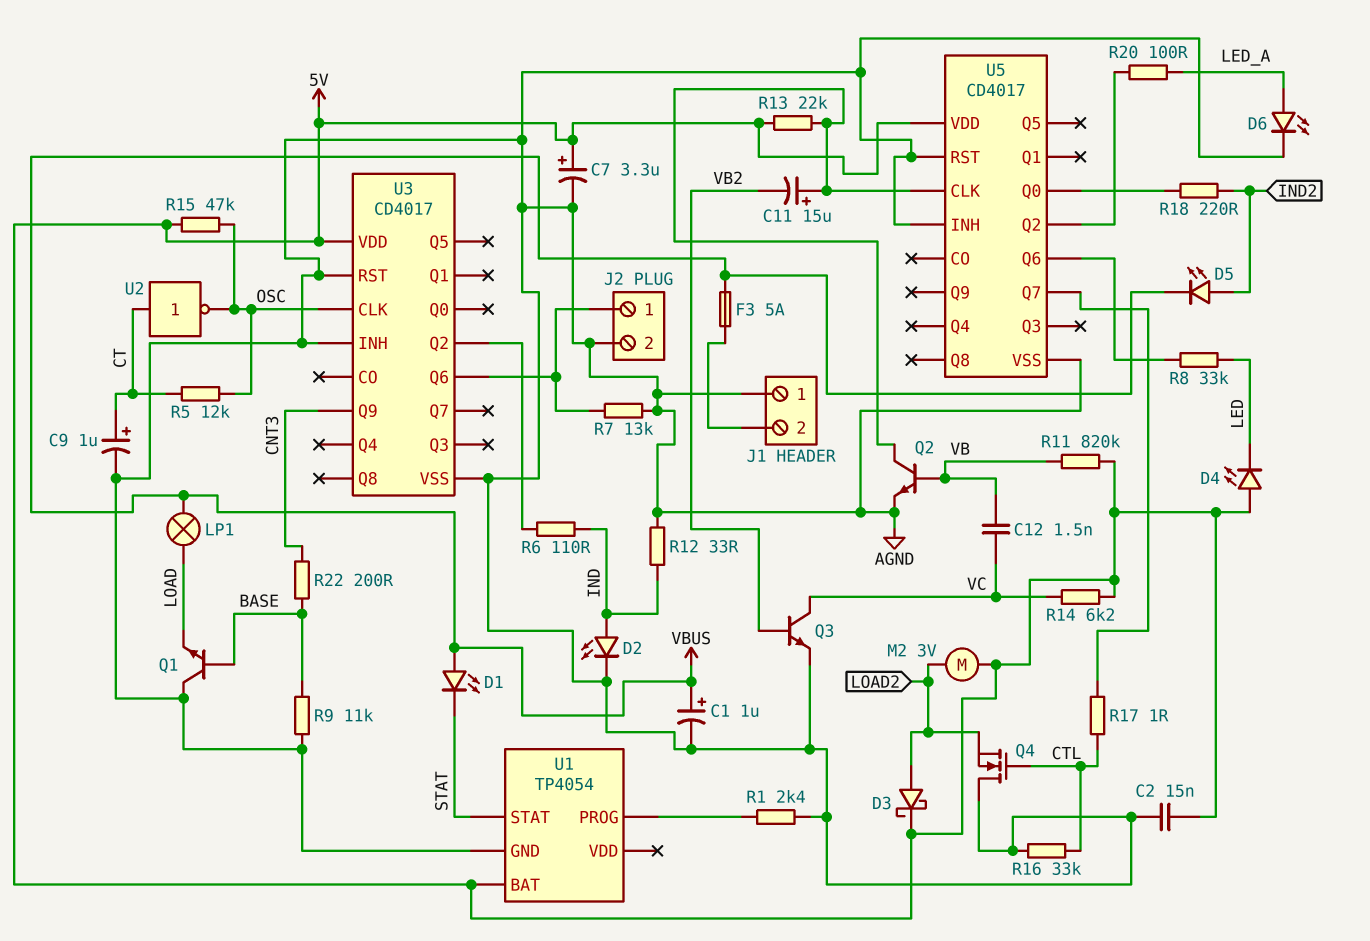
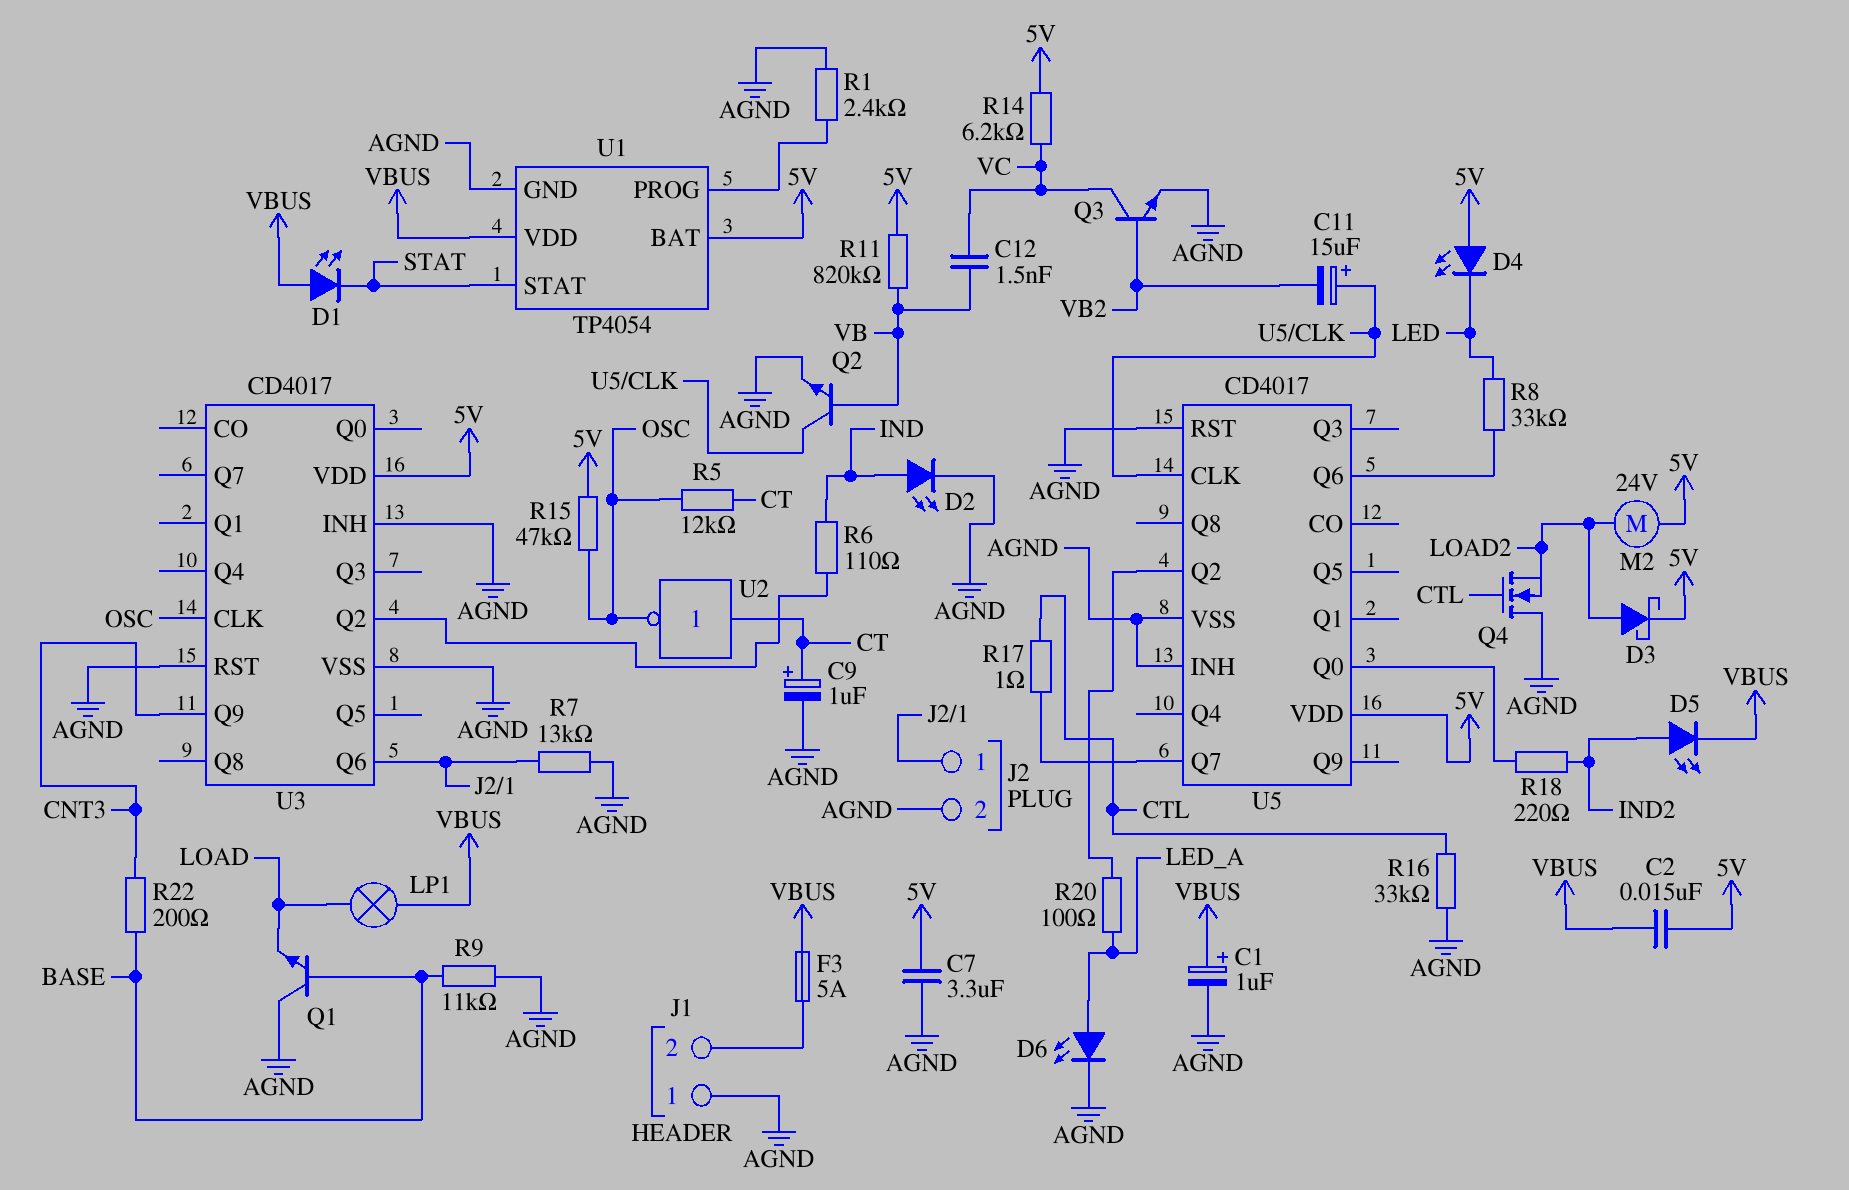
C2: 15nF (5V, AGND) -> 15nF (5V, VBUS)
C7: 3.3uF (plus 5V, minus AGND) -> 3.3uF (5V, AGND)
M2: motor 3V (5V, LOAD2) -> motor 24V (5V, LOAD2)
R12: 33 (AGND, IND) -> none
R13: 22k (5V, U5/CLK) -> none
U1 pin VDD: none -> VBUS

